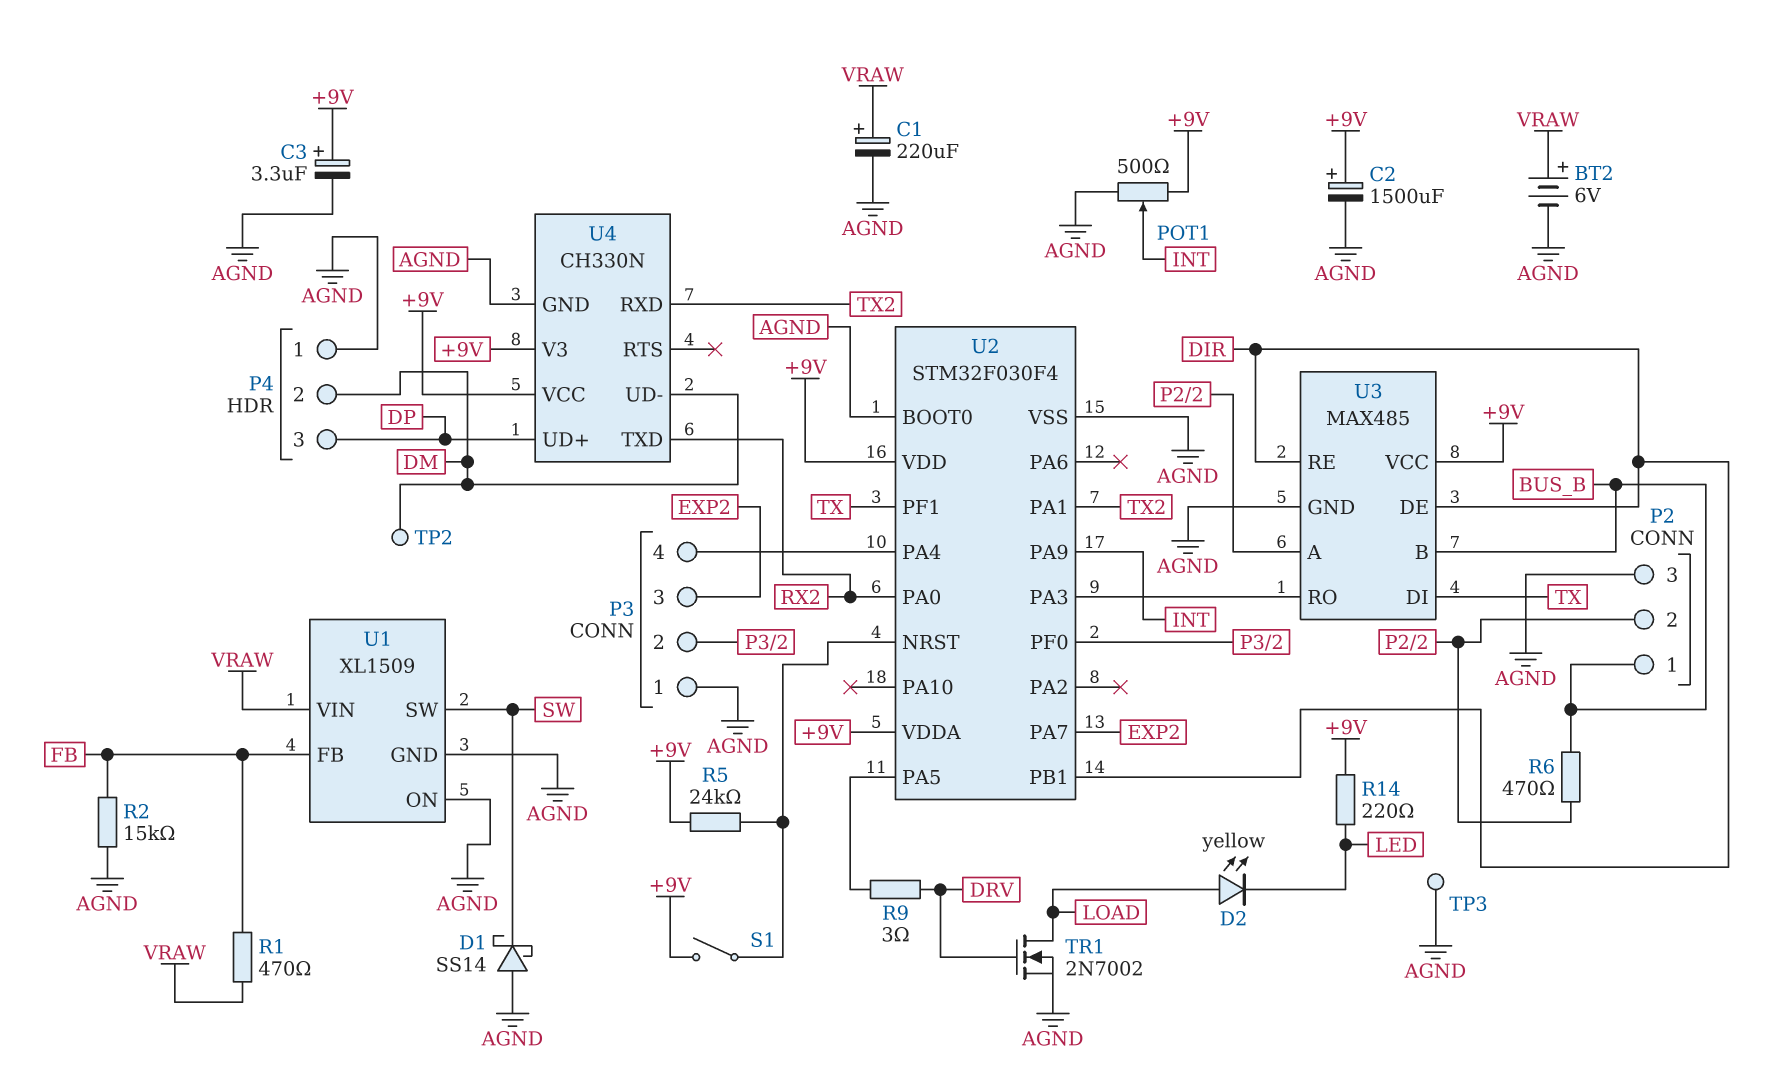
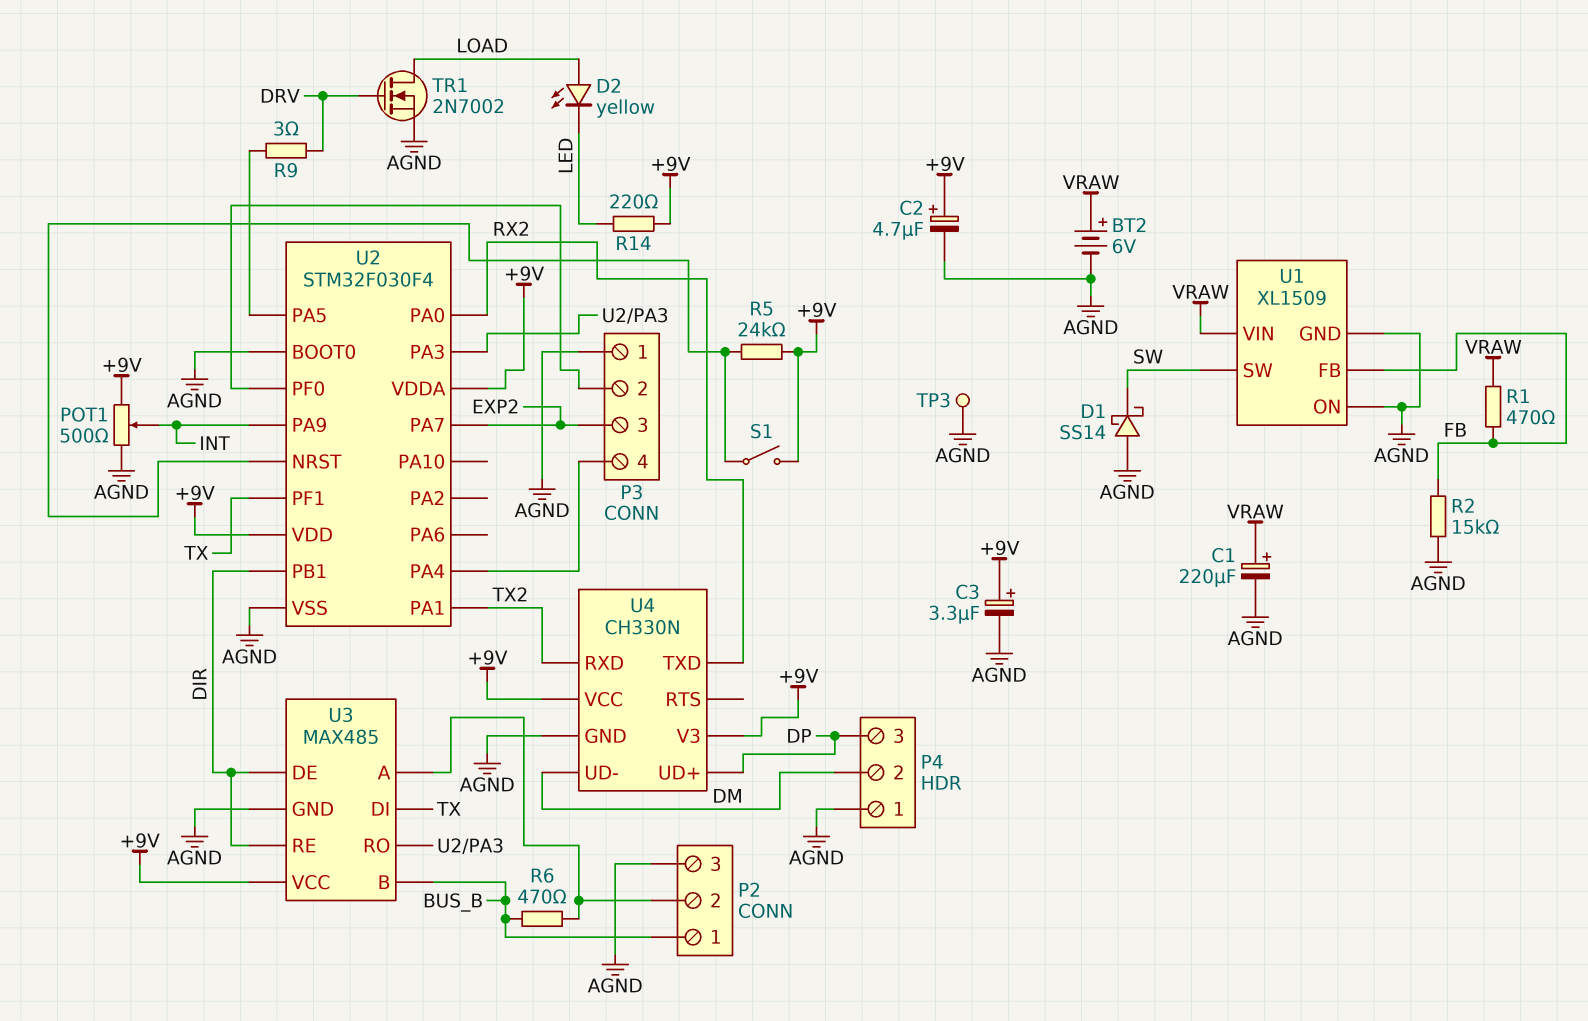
C2: 1500uF (plus +9V, minus AGND) -> 4.7uF (plus +9V, minus AGND)
TP2: test point (DM) -> none

